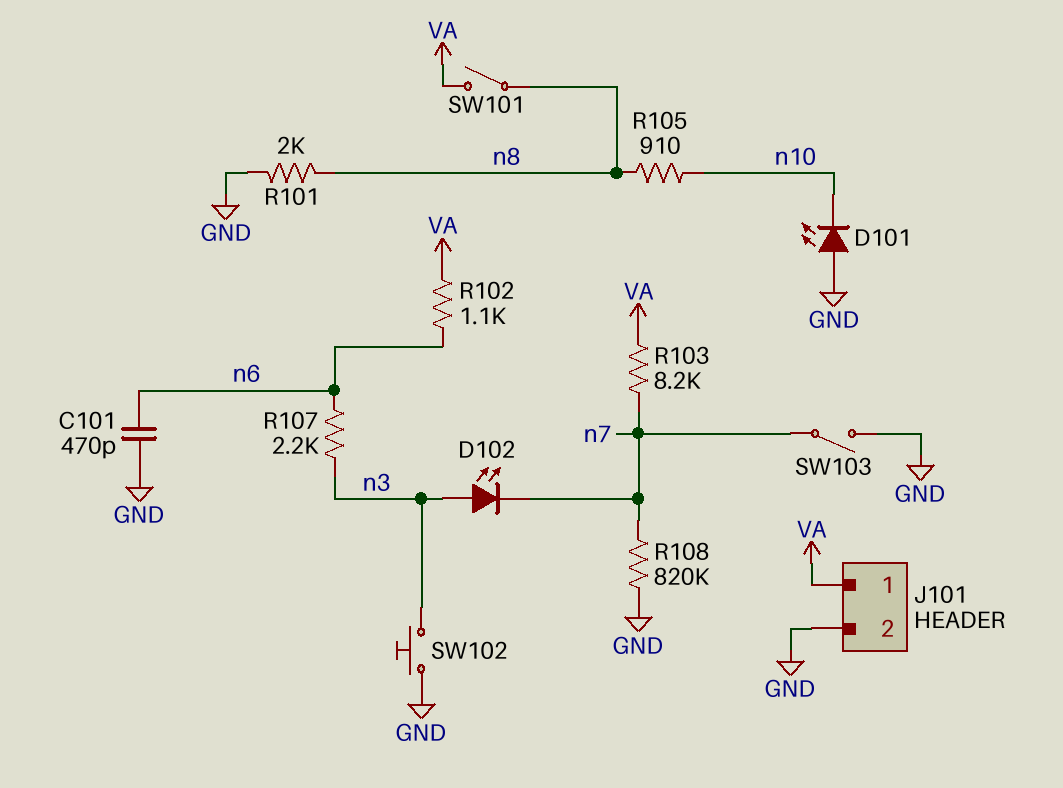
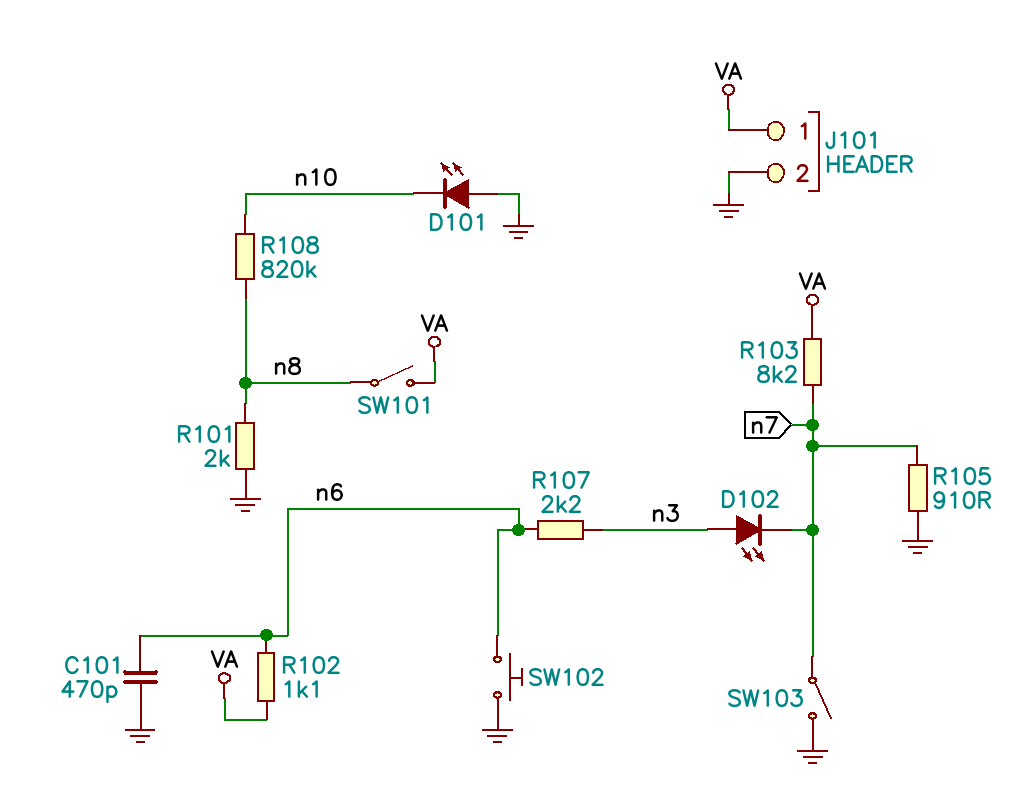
R105: 910 (n8, n10) -> 910 (GND, n7)
R108: 820k (GND, n7) -> 820k (n8, n10)
SW102: button (GND, n3) -> button (GND, n6)

